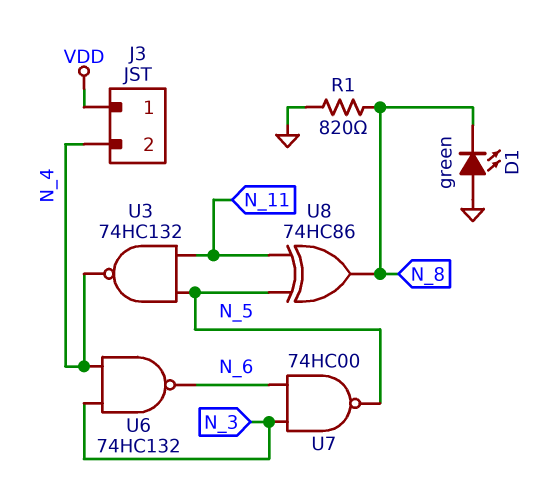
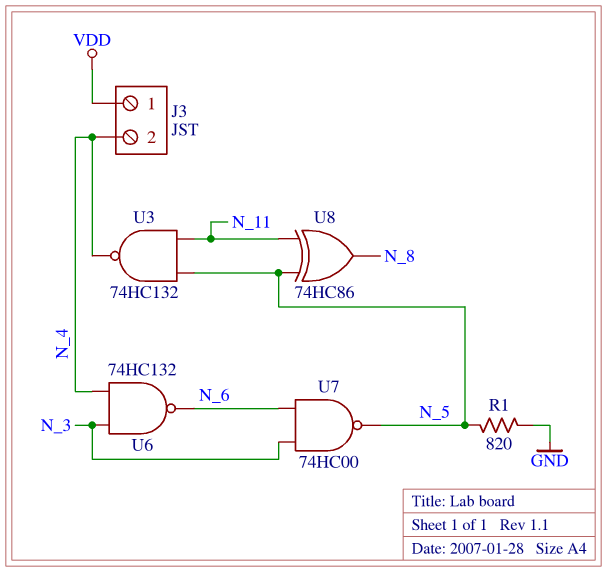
D1: LED green (A GND, K N_8) -> none
R1: 820 (GND, N_8) -> 820 (GND, N_5)

